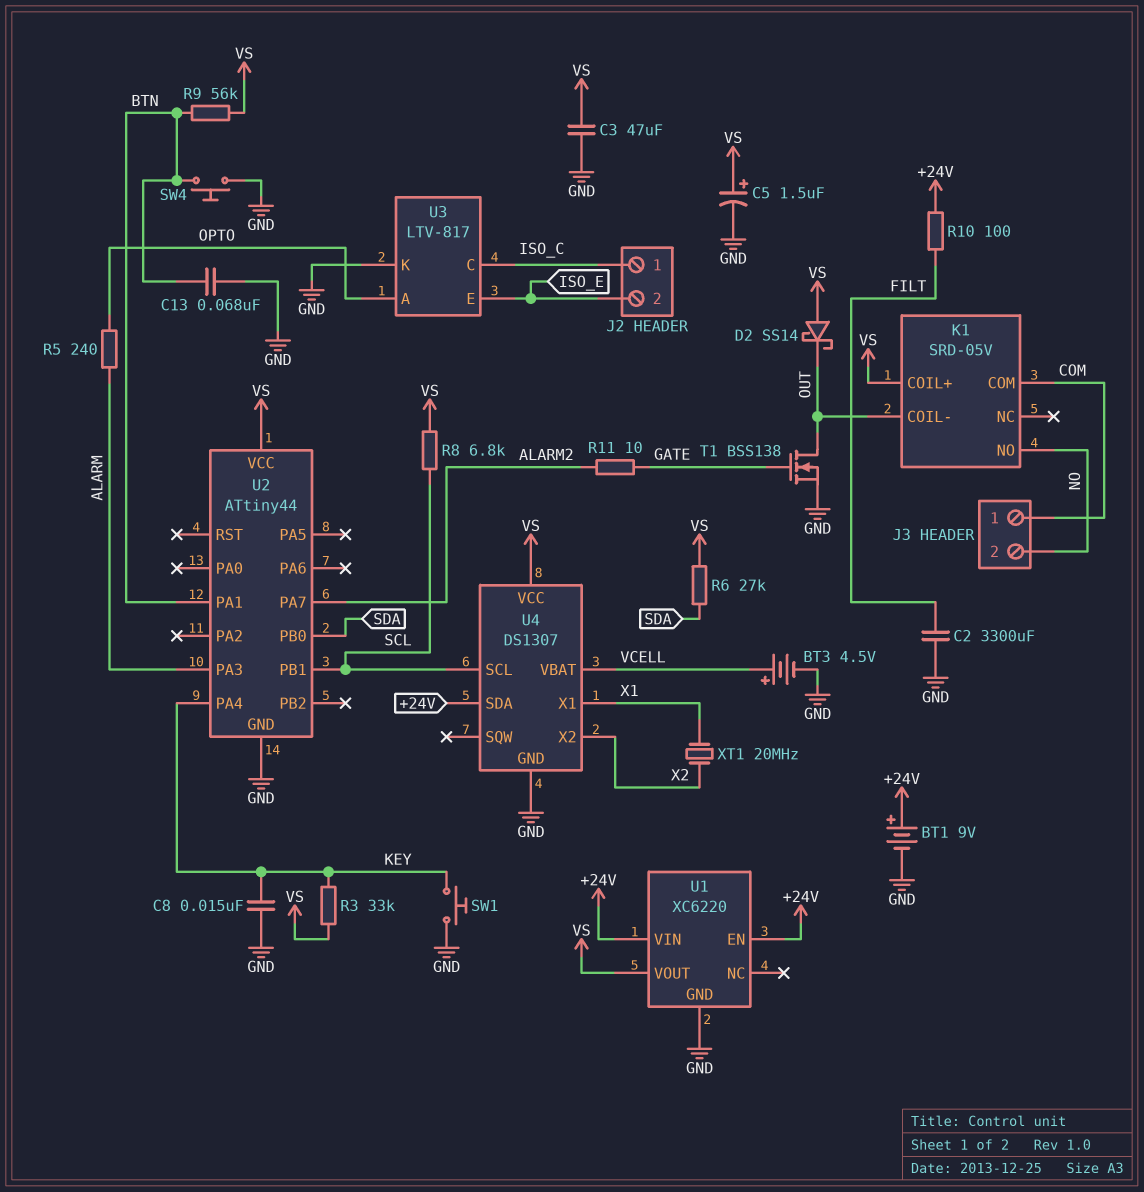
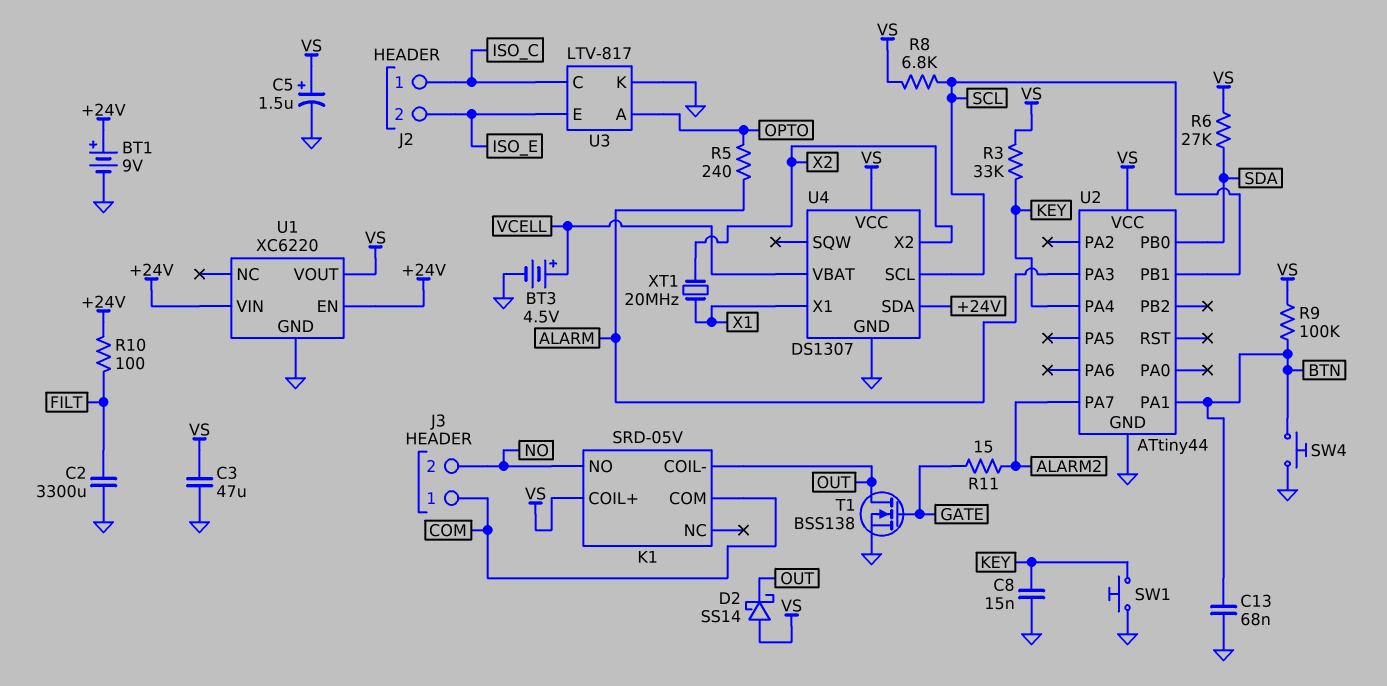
R9: 56k (BTN, VS) -> 100k (BTN, VS)
R11: 10 (ALARM2, GATE) -> 15 (ALARM2, GATE)

